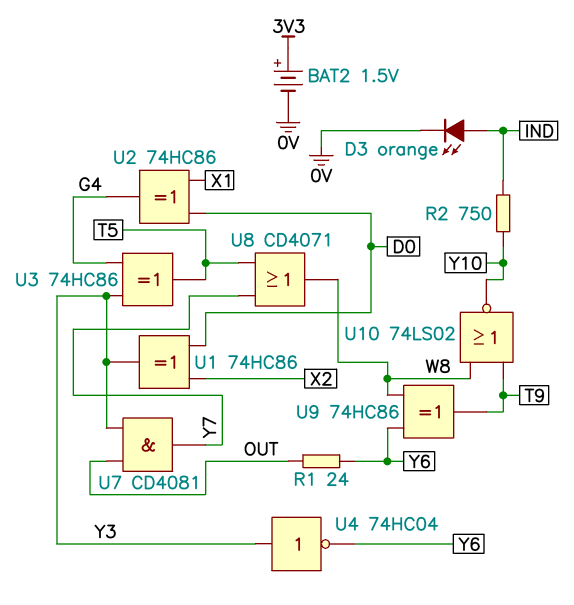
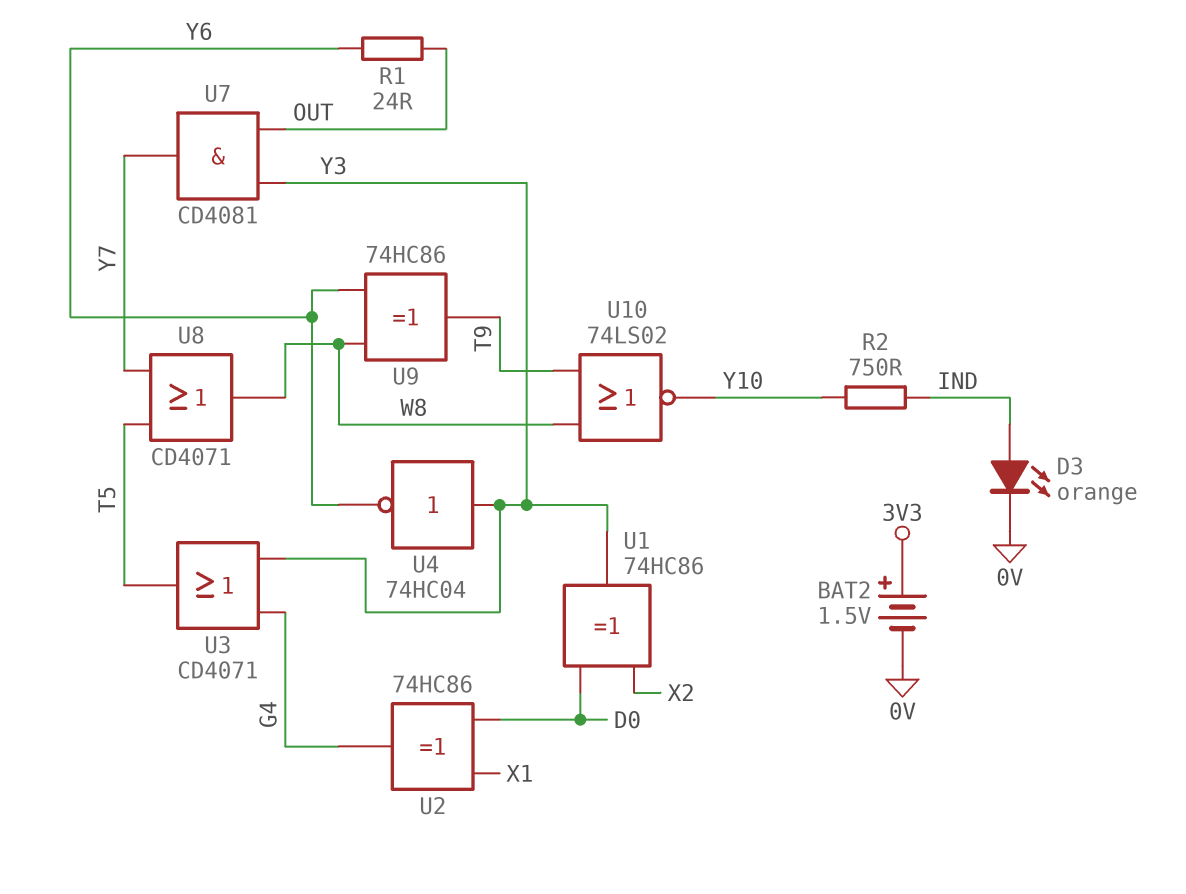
U3: XOR 74HC86 (in G4, in Y3, out T5) -> OR CD4071 (in G4, in Y3, out T5)

